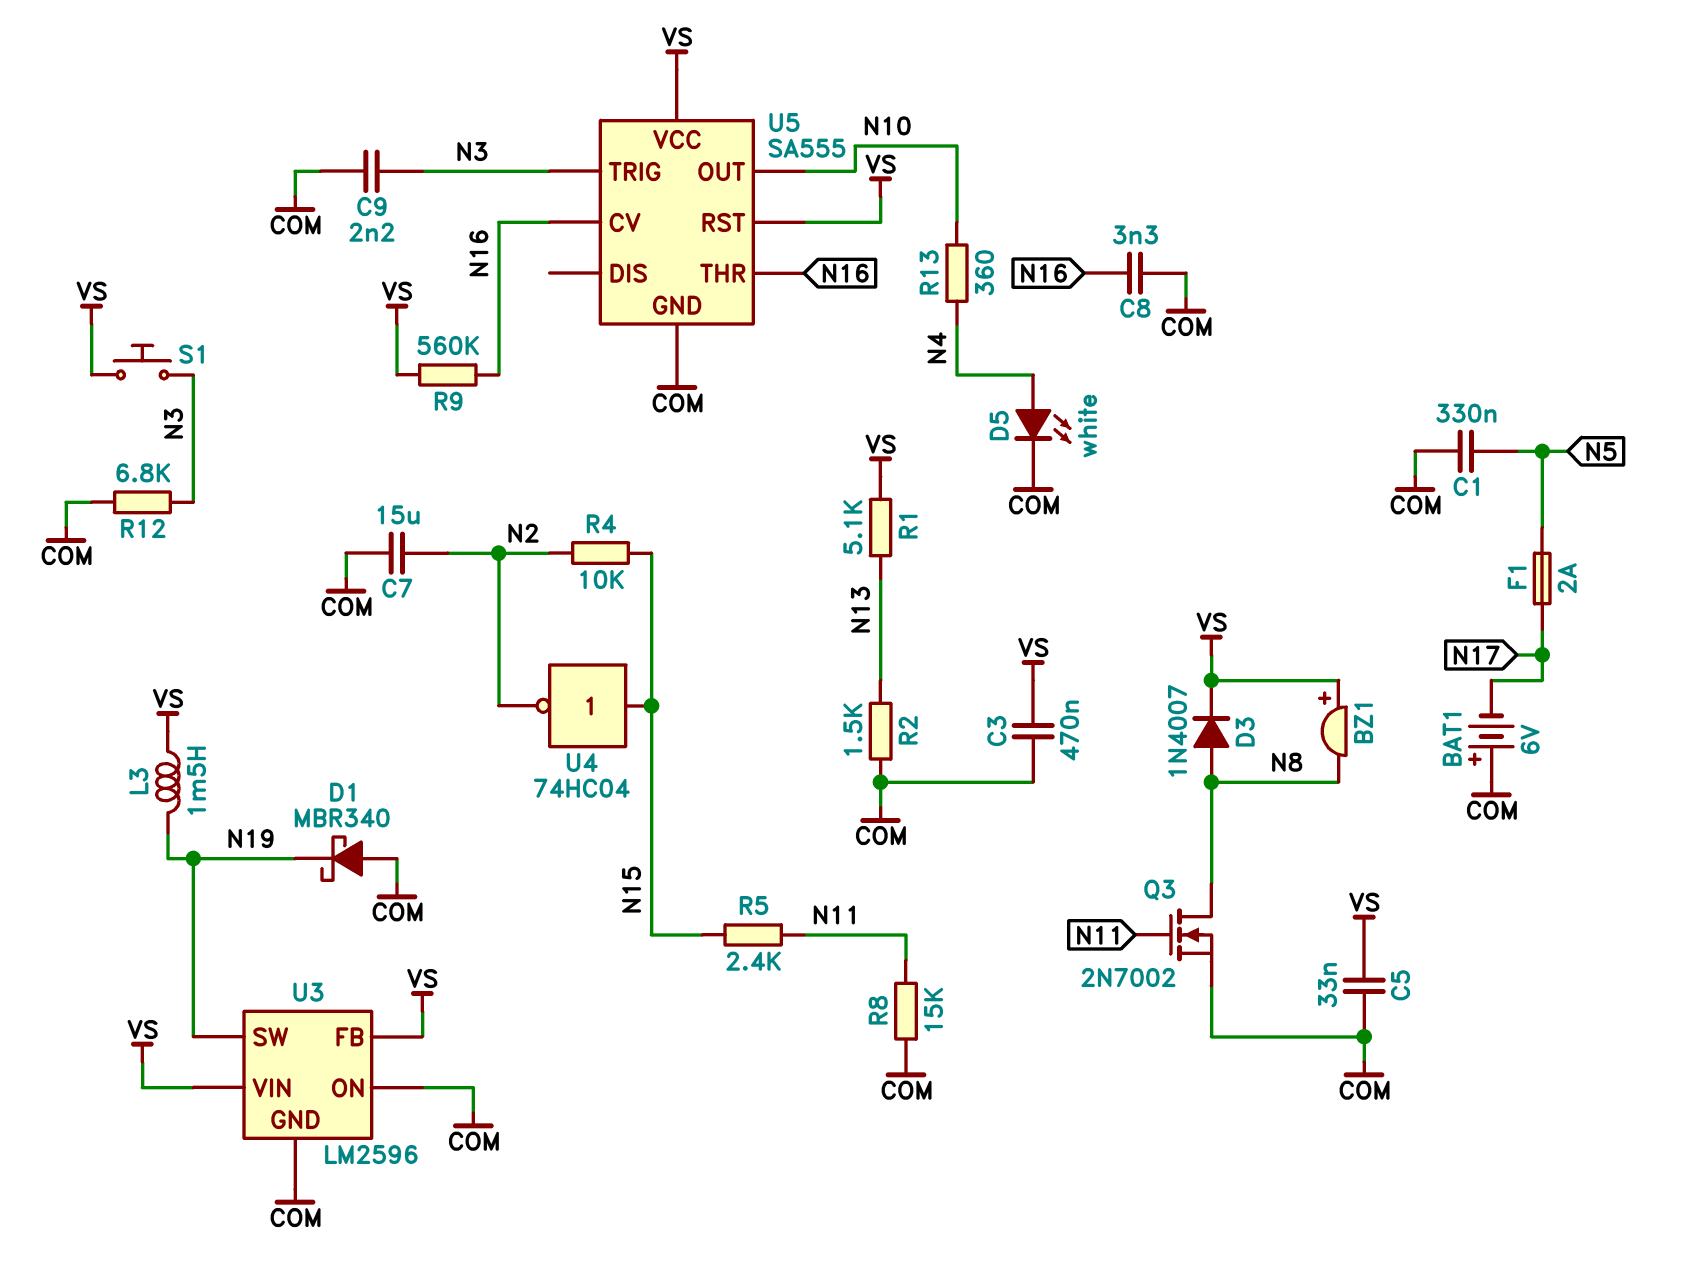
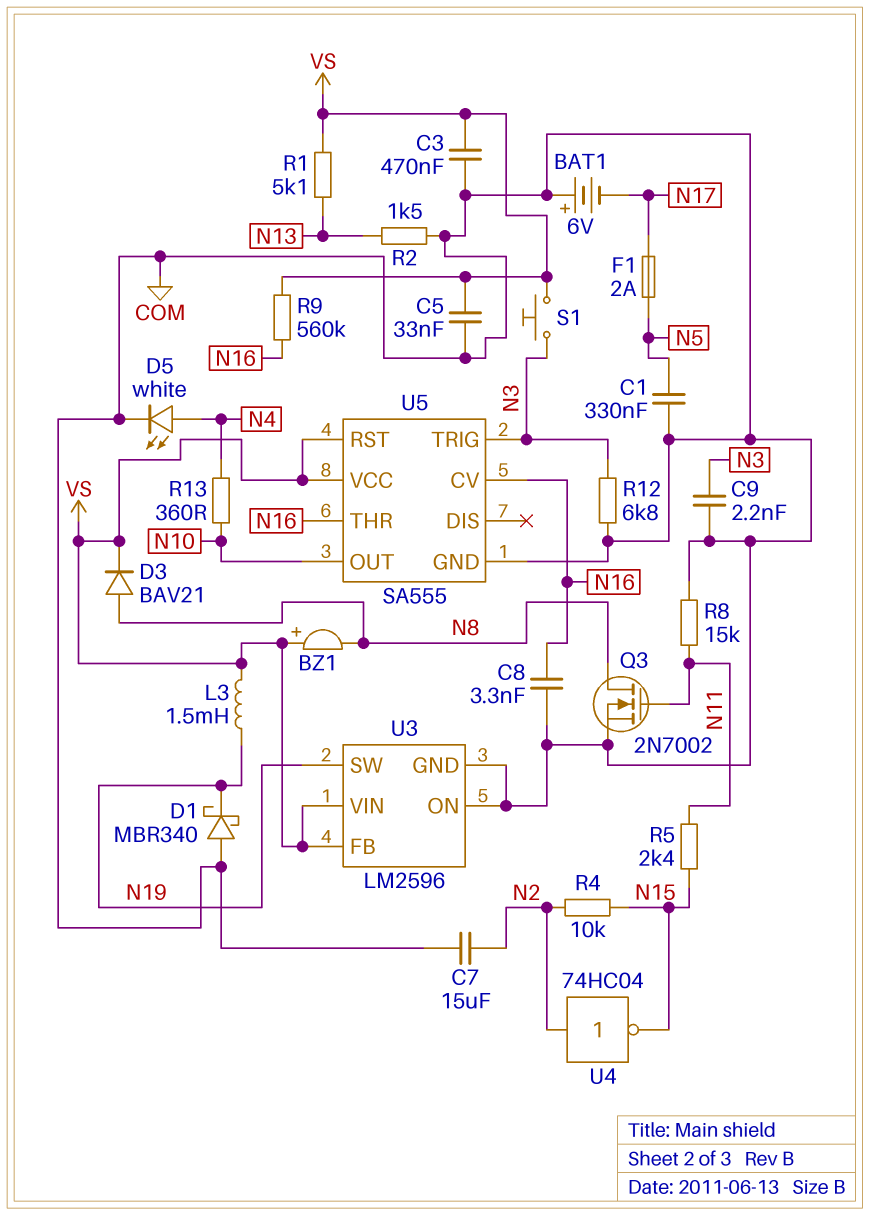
D3: diode 1N4007 (A N8, K VS) -> diode BAV21 (A N8, K VS)
U4: NOT 74HC04 (in N15, out N2) -> NOT 74HC04 (in N2, out N15)

